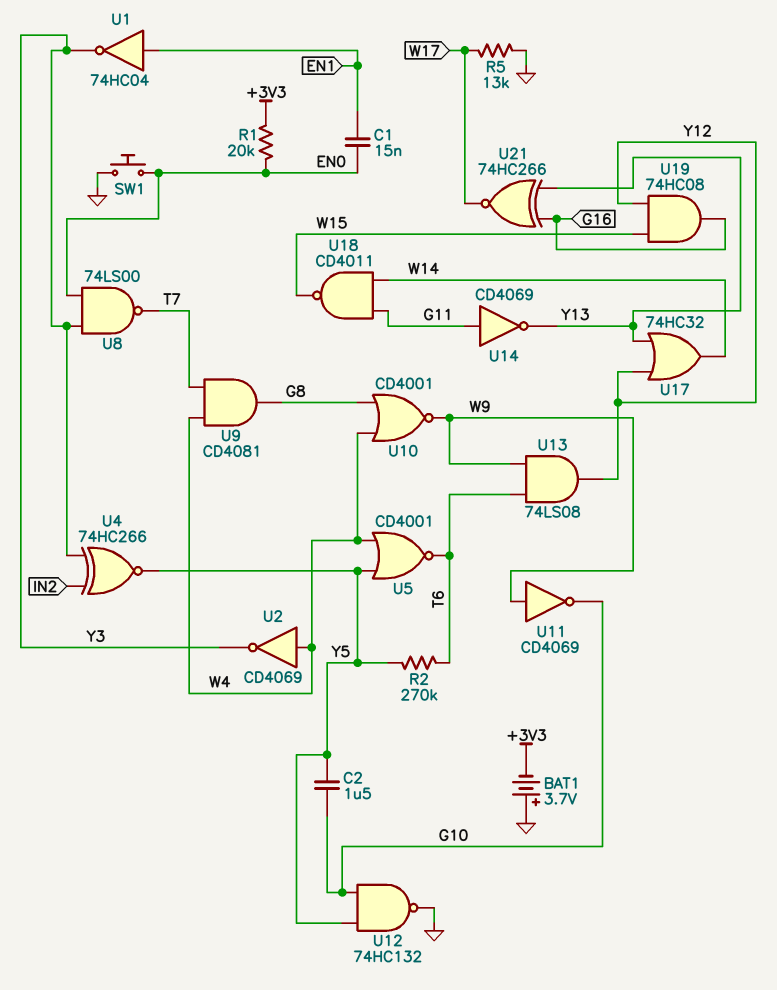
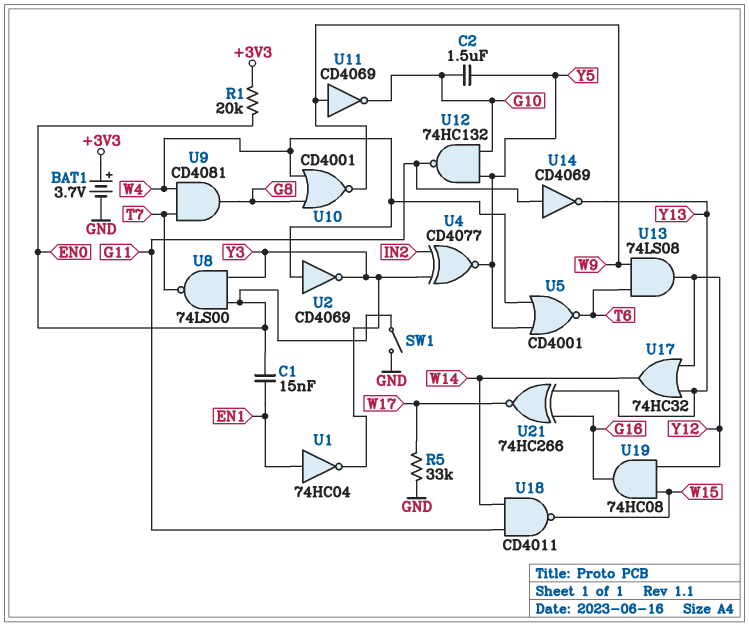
BAT1: 3.7V (plus GND, minus +3V3) -> 3.7V (plus +3V3, minus GND)
R2: 270k (T6, Y5) -> none
R5: 13k (GND, W17) -> 33k (GND, W17)
SW1: button (EN0, GND) -> switch (EN0, GND)
U4: XNOR 74HC266 (in IN2, in Y3, out Y5) -> XNOR CD4077 (in IN2, in Y3, out Y5)
U12: NAND 74HC132 (in G10, in Y5, out GND) -> NAND 74HC132 (in G10, in Y5, out G11)

